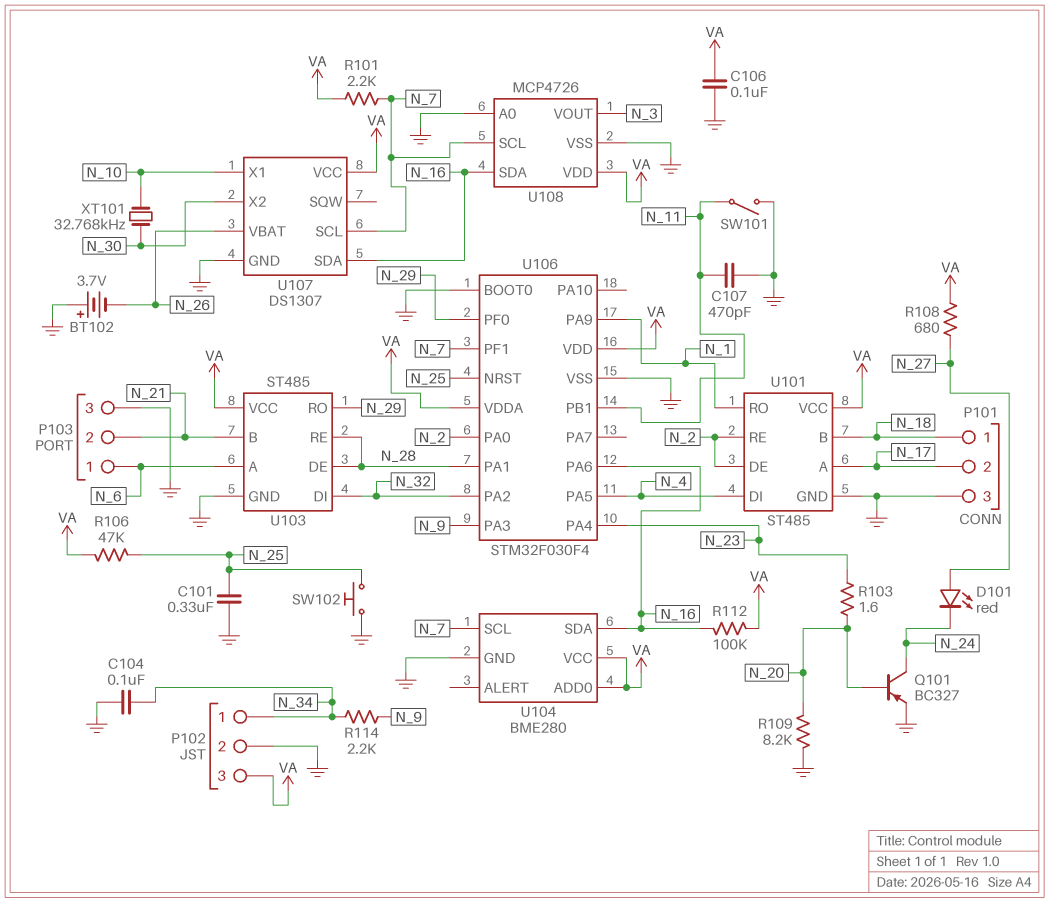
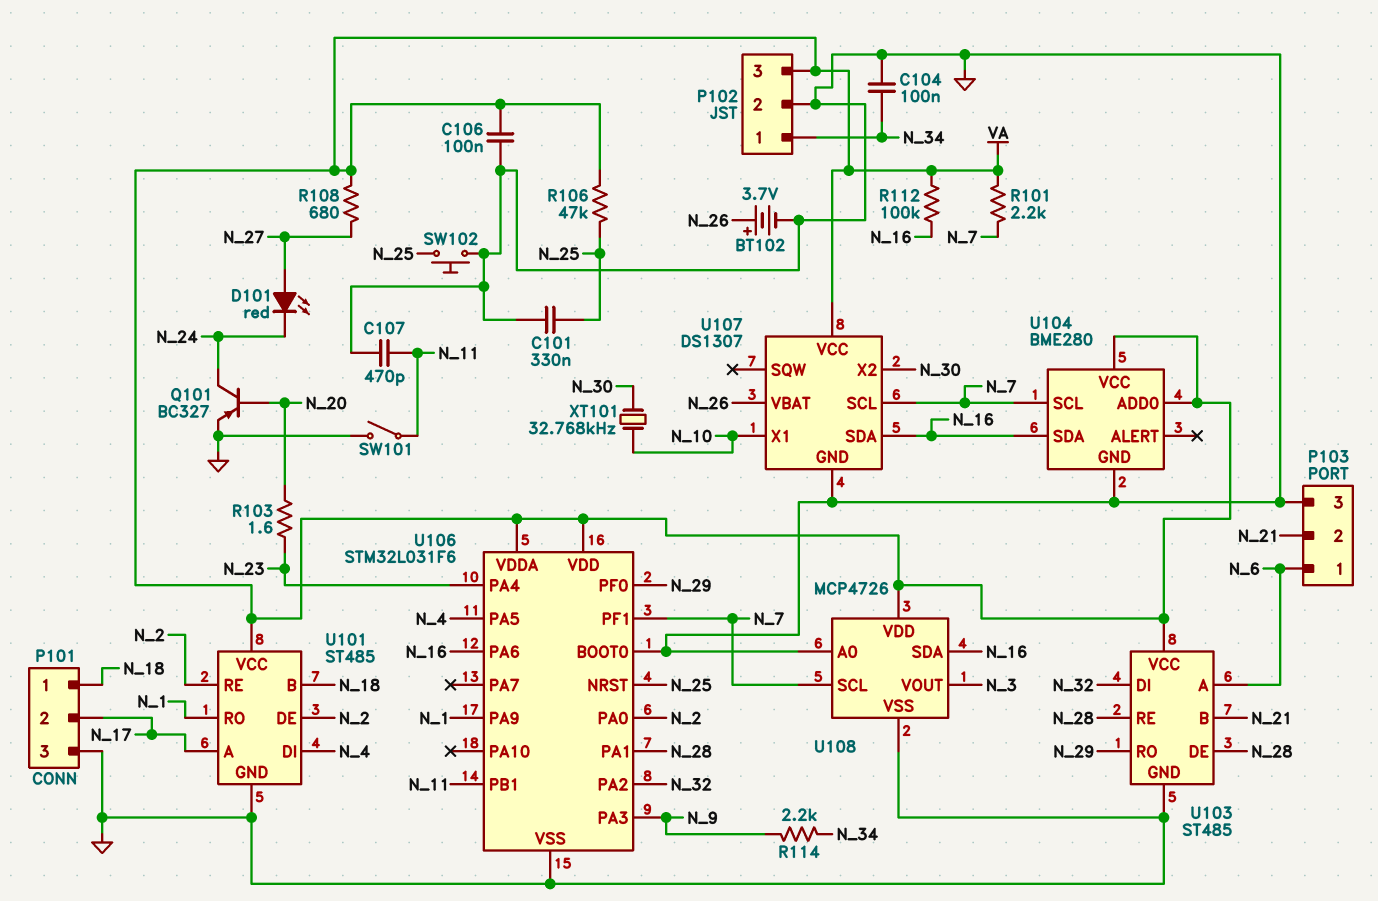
BT102: 3.7V (plus GND, minus N_26) -> 3.7V (plus N_26, minus GND)
R109: 8.2k (GND, N_20) -> none
U106: STM32F030F4 -> STM32L031F6

